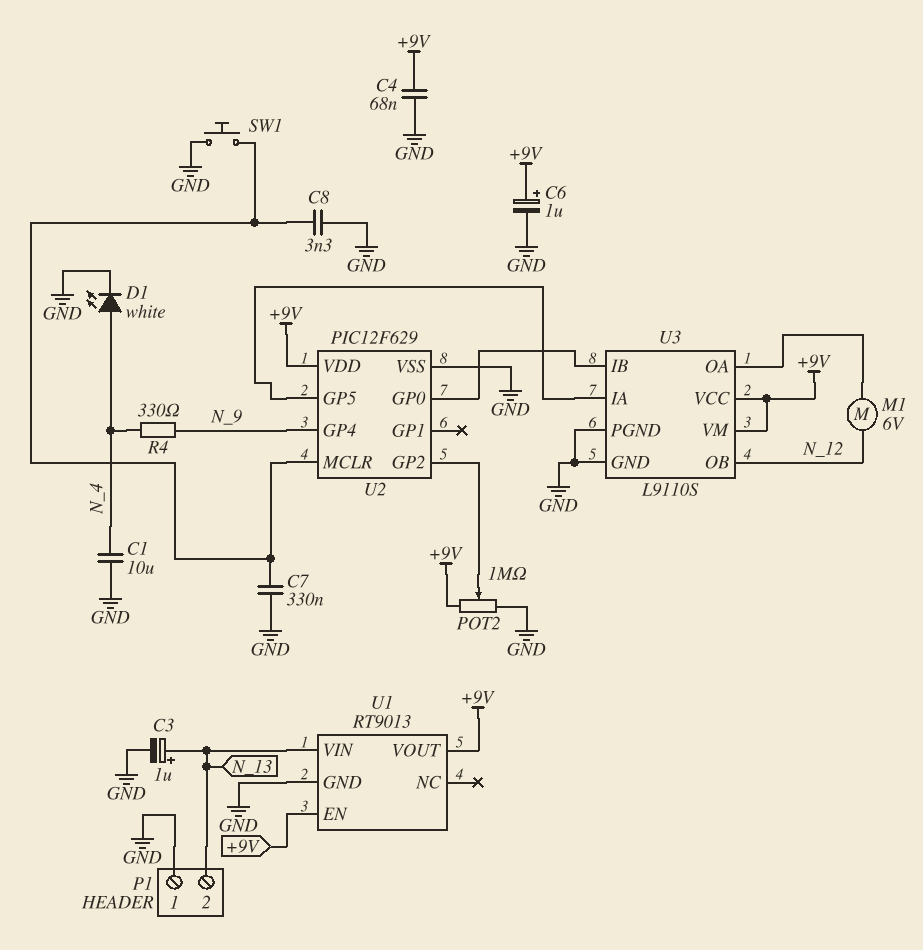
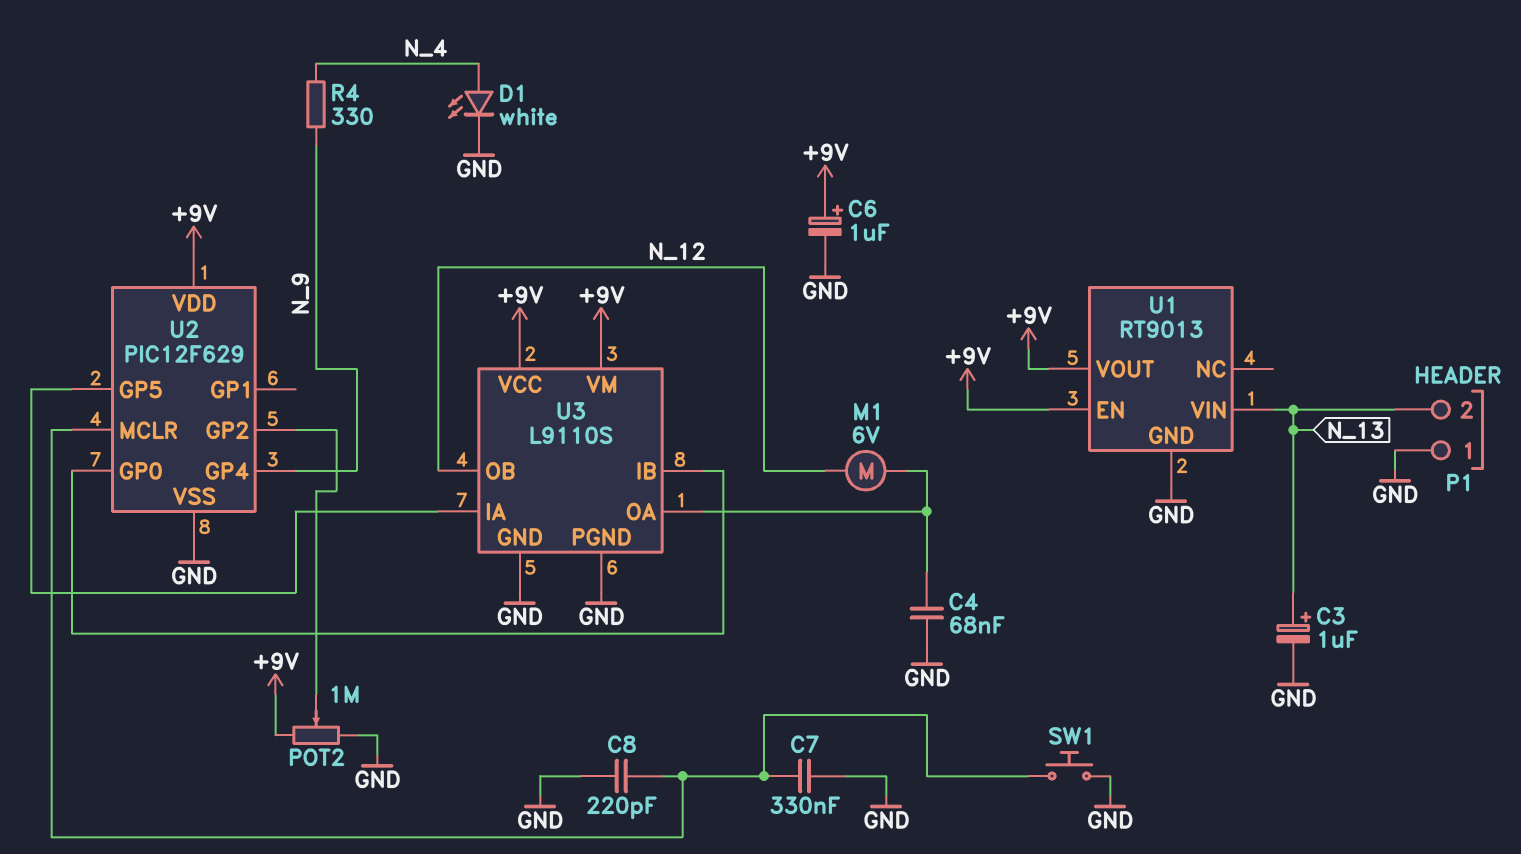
C1: 10uF (GND, N_4) -> none
C4: 68nF (+9V, GND) -> 68nF (GND, U3/OA)
C8: 3.3nF (GND, U2/MCLR) -> 220pF (GND, U2/MCLR)

